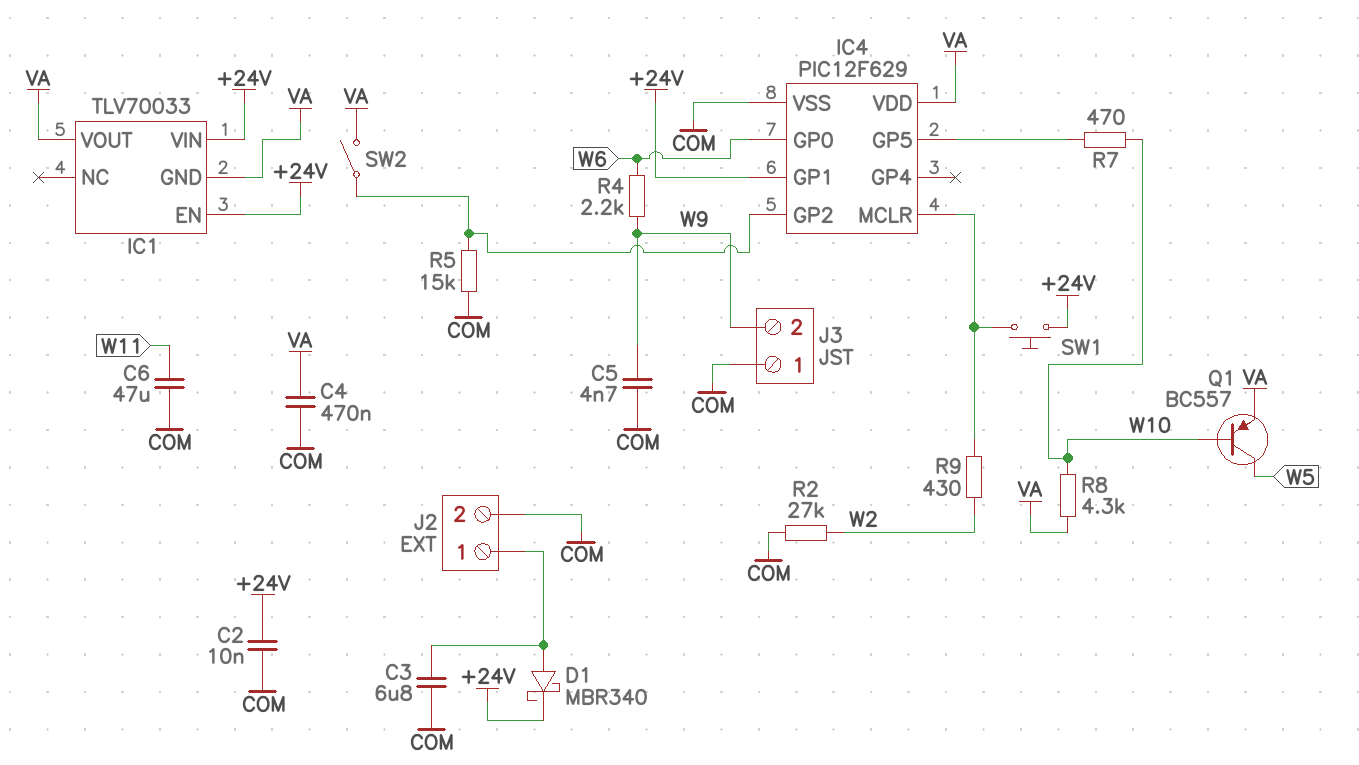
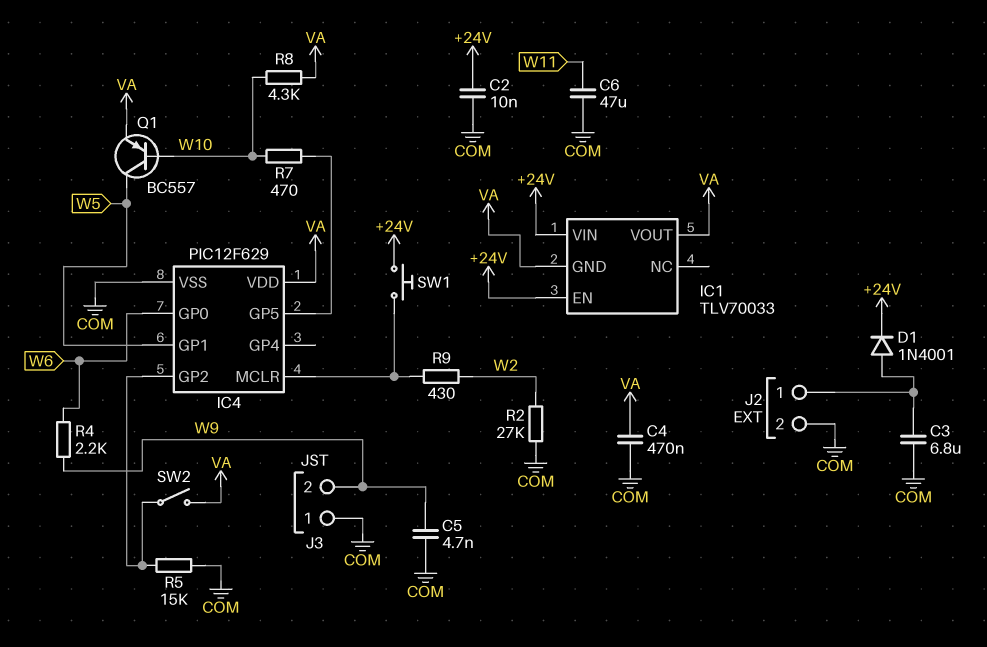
D1: schottky MBR340 (A J2/1, K +24V) -> diode 1N4001 (A J2/1, K +24V)
IC4 pin GP1: +24V -> W5

